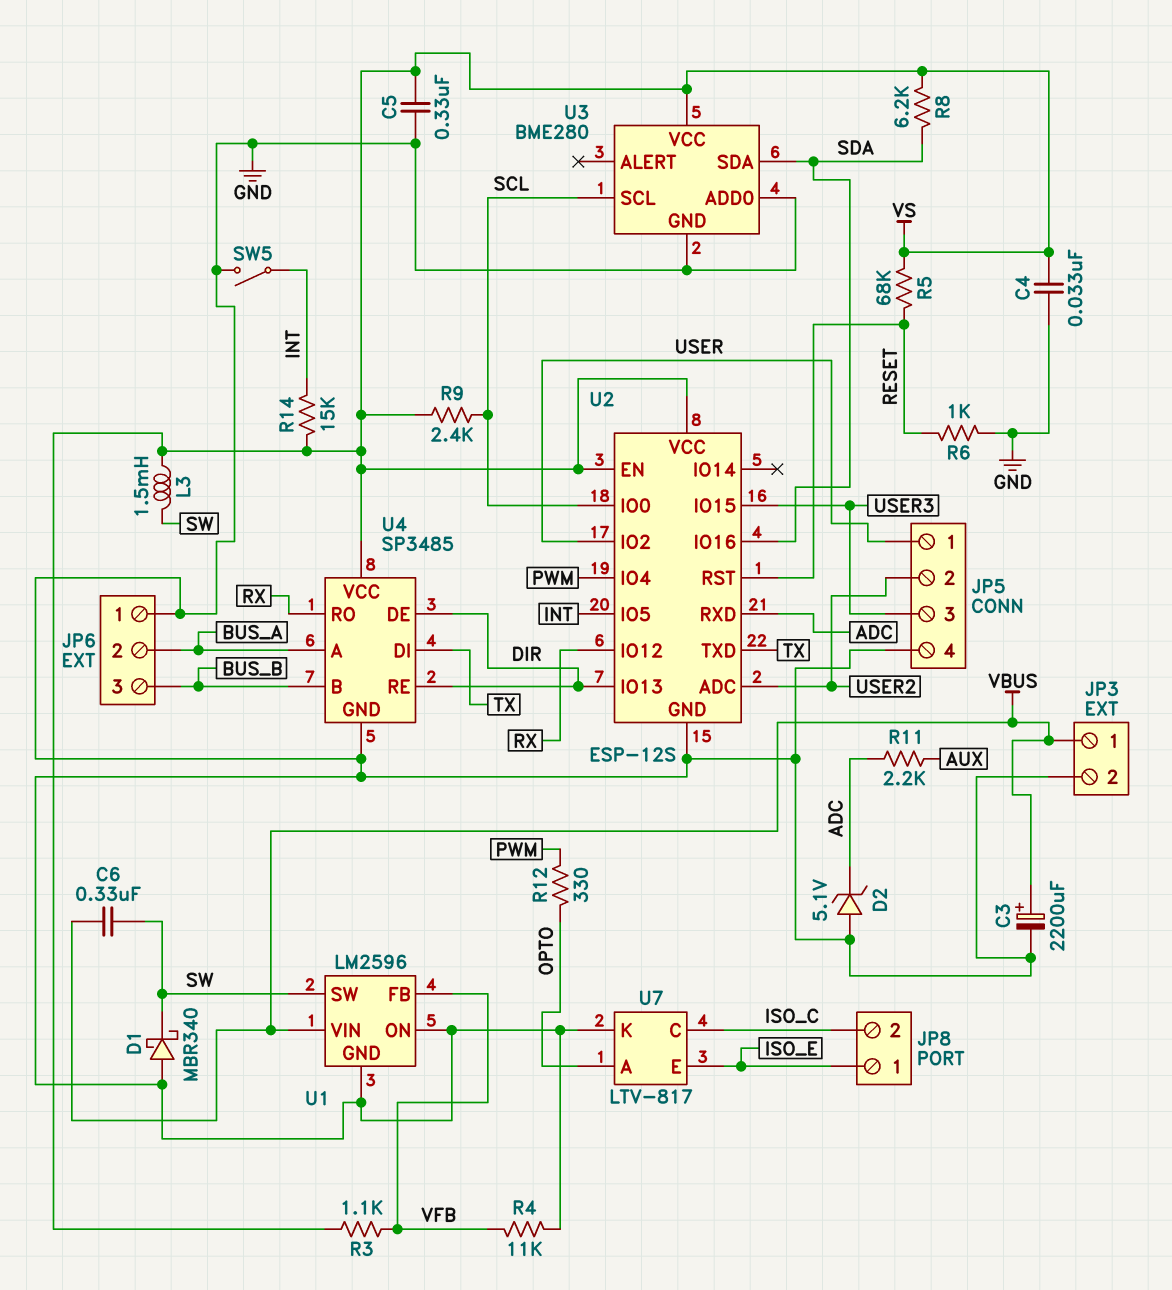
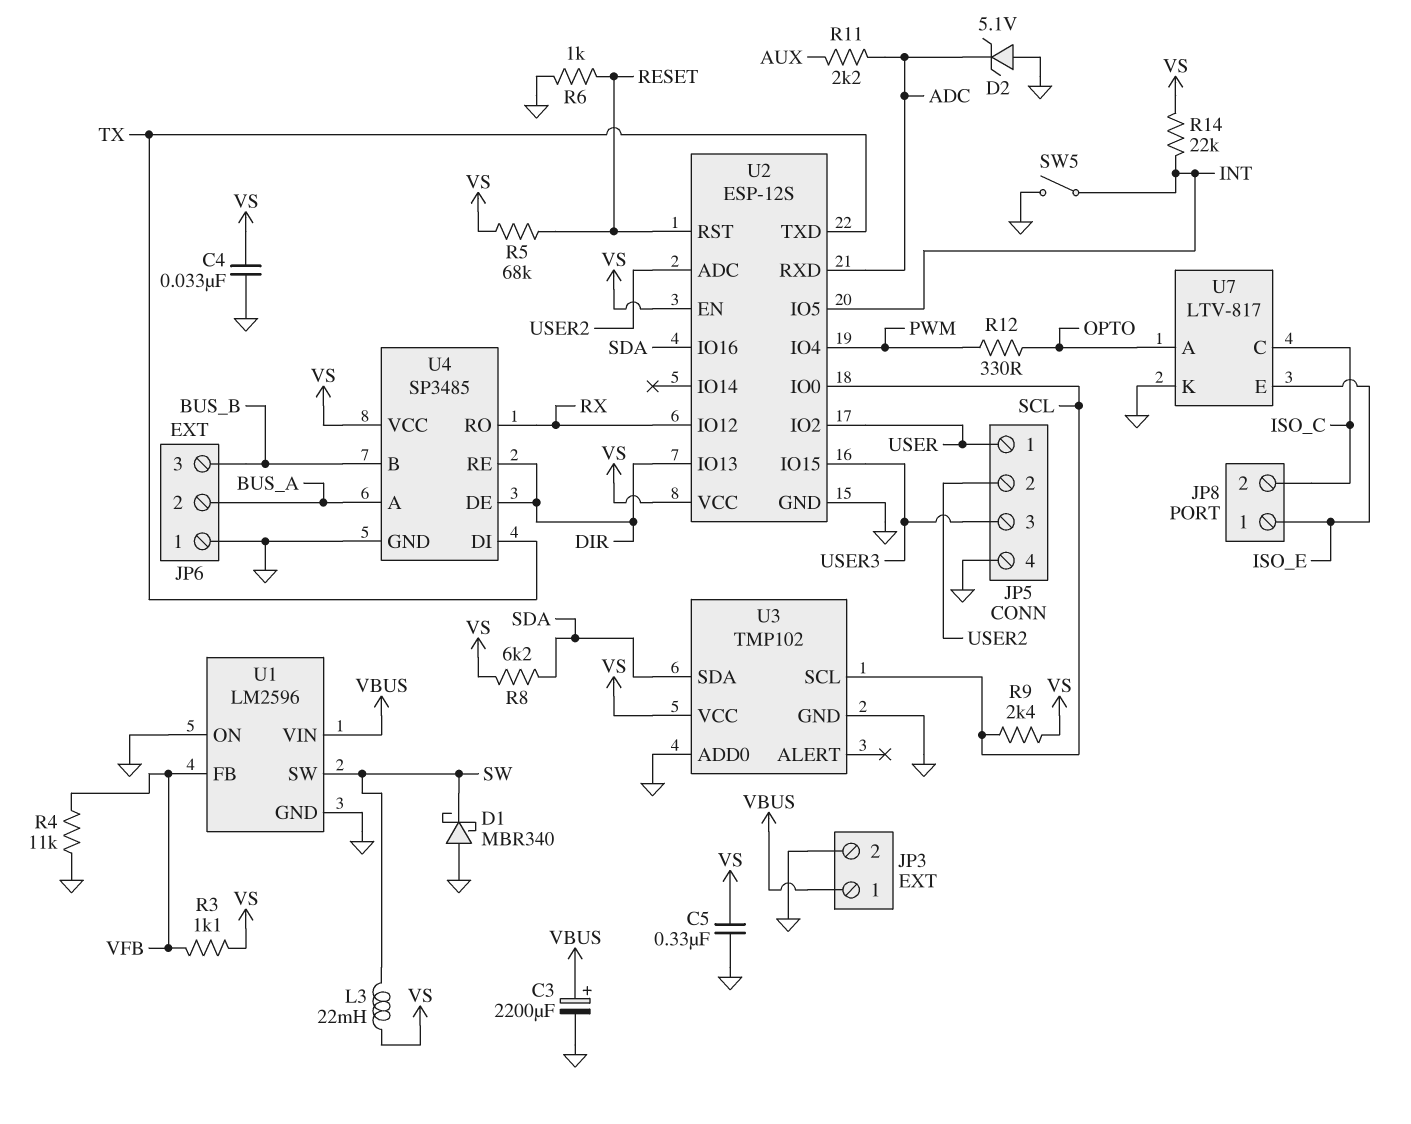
C6: 330nF (SW, VBUS) -> none
L3: 1.5mH (SW, VS) -> 22mH (SW, VS)
R14: 15k (INT, VS) -> 22k (INT, VS)
U3: BME280 -> TMP102

